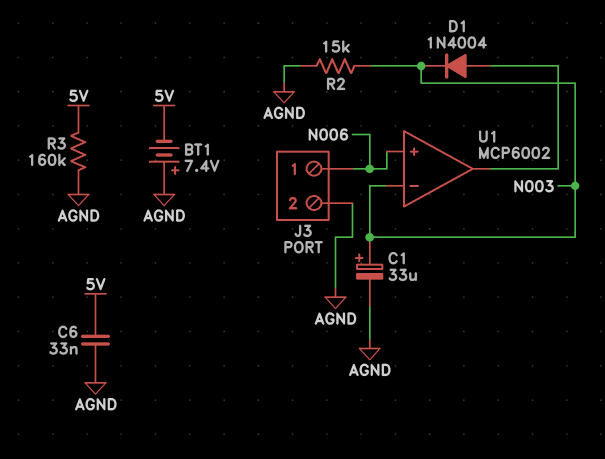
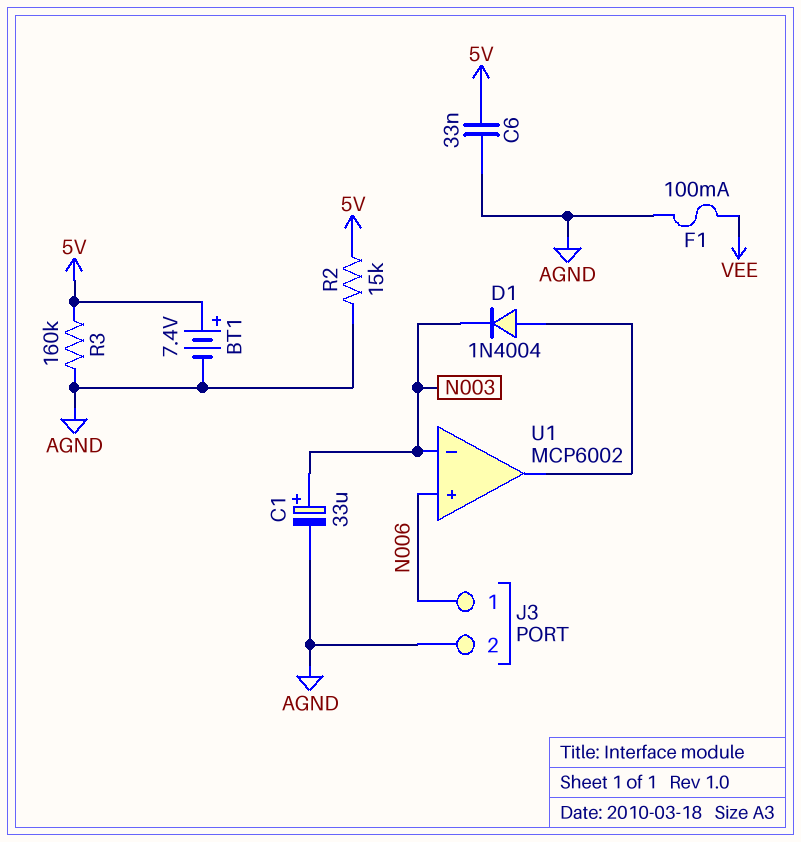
BT1: 7.4V (plus AGND, minus 5V) -> 7.4V (plus 5V, minus AGND)
F1: none -> 100mA (AGND, VEE)
R2: 15k (AGND, N003) -> 15k (5V, AGND)

